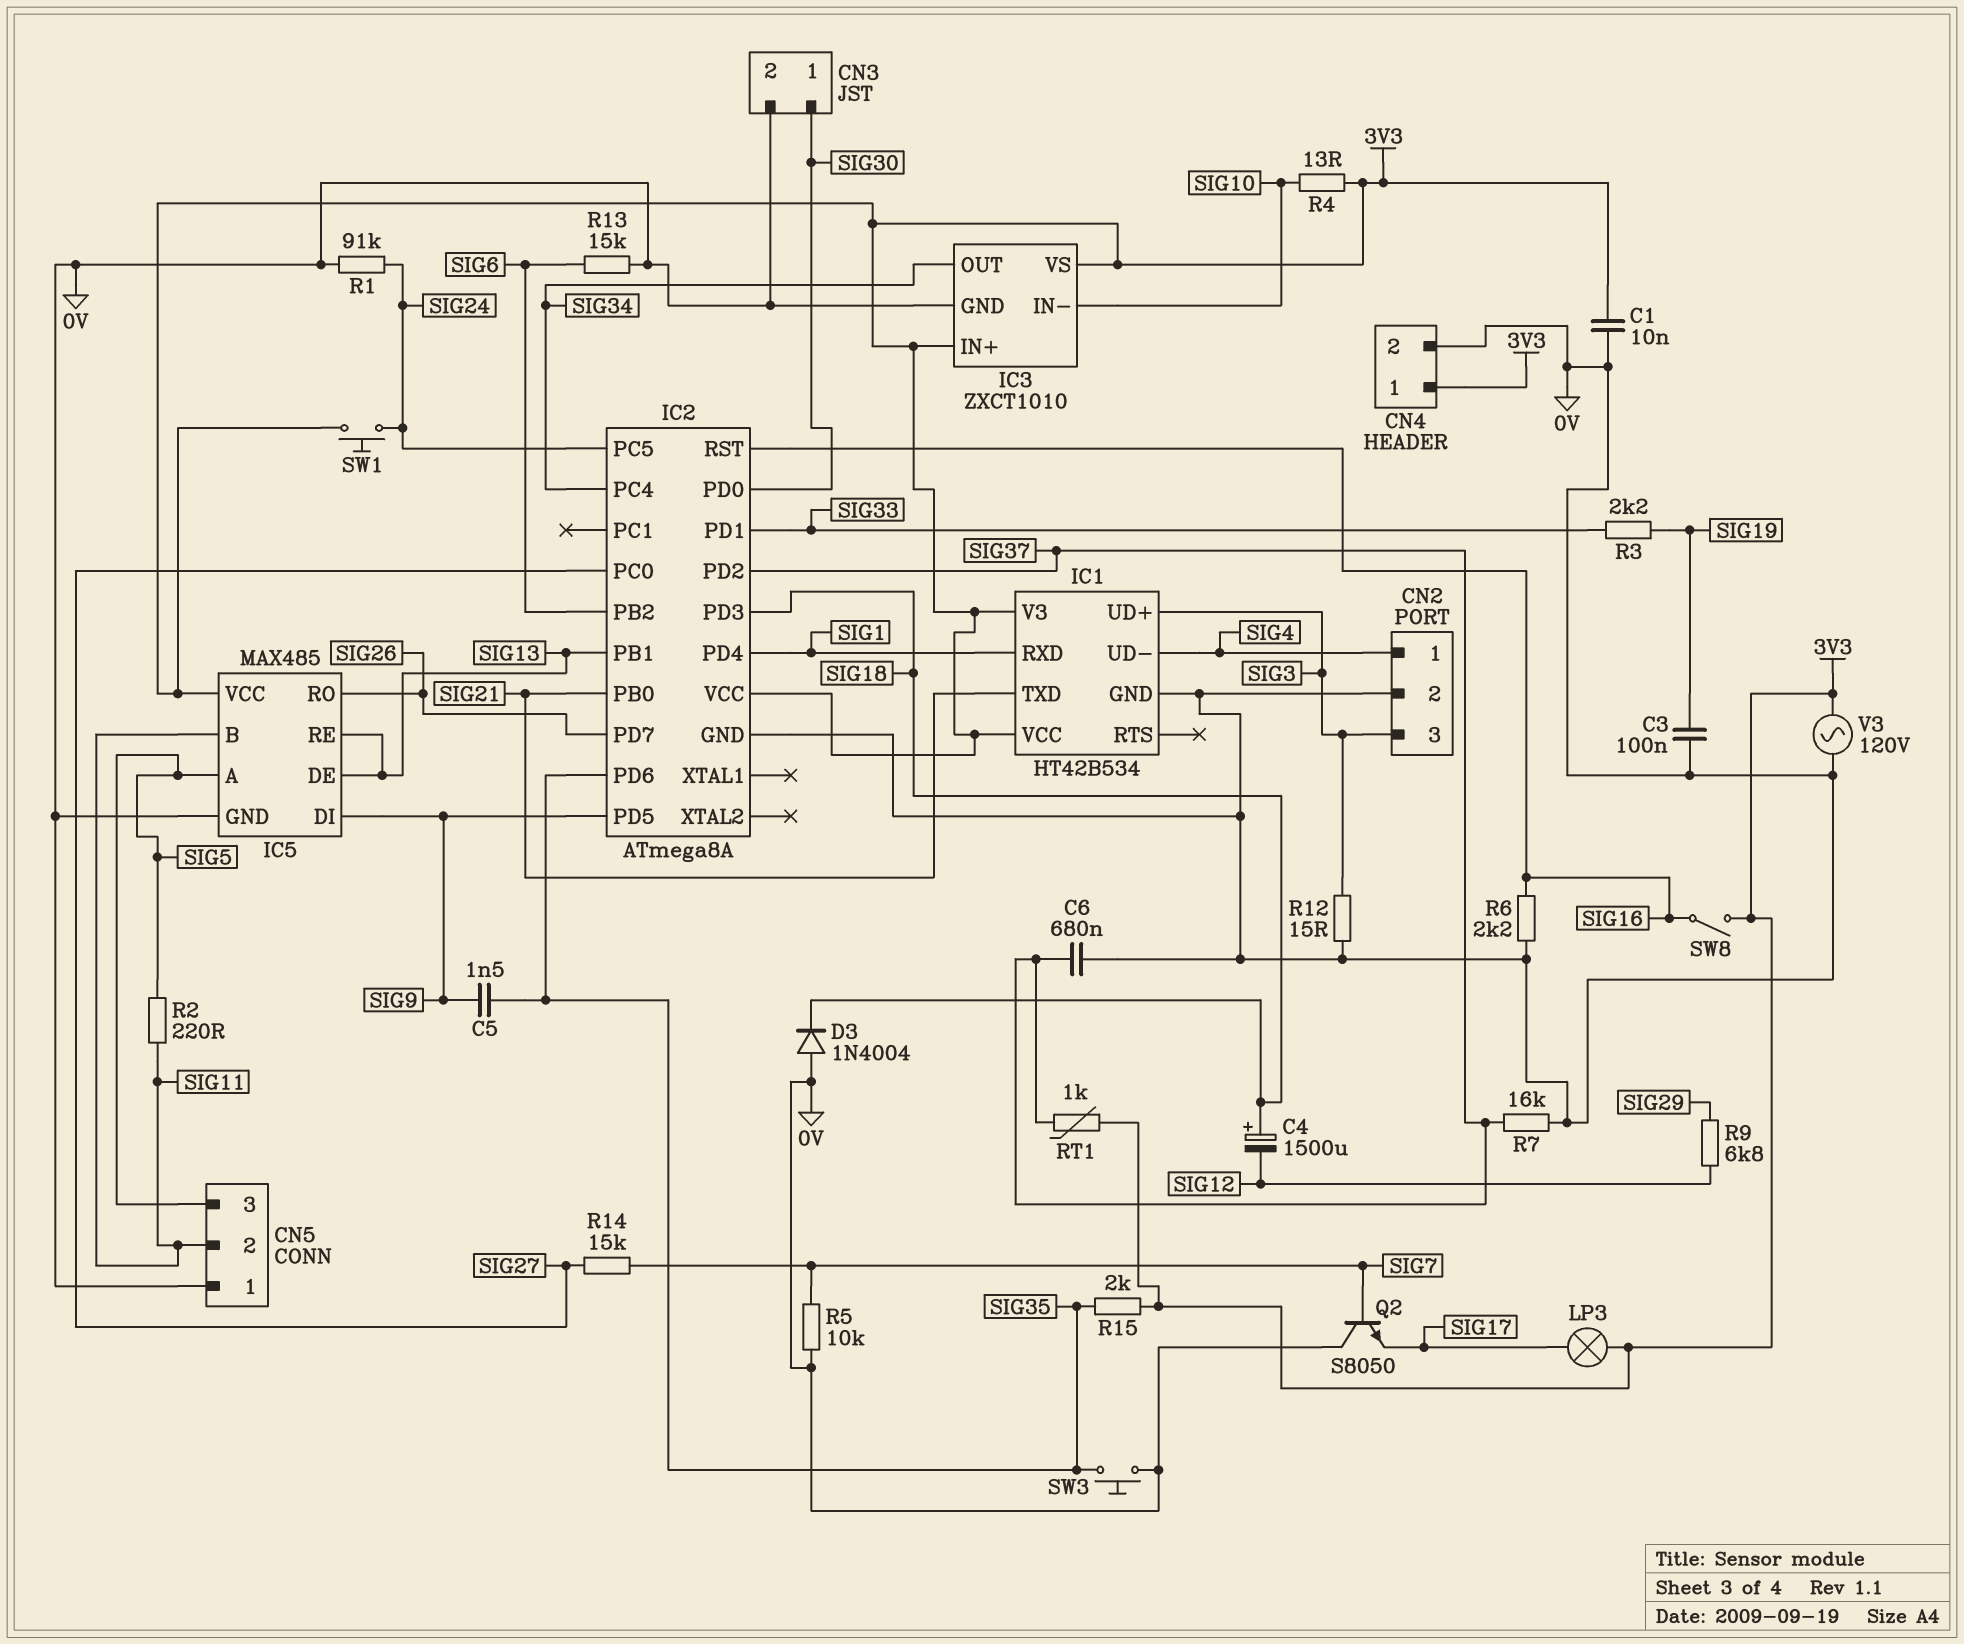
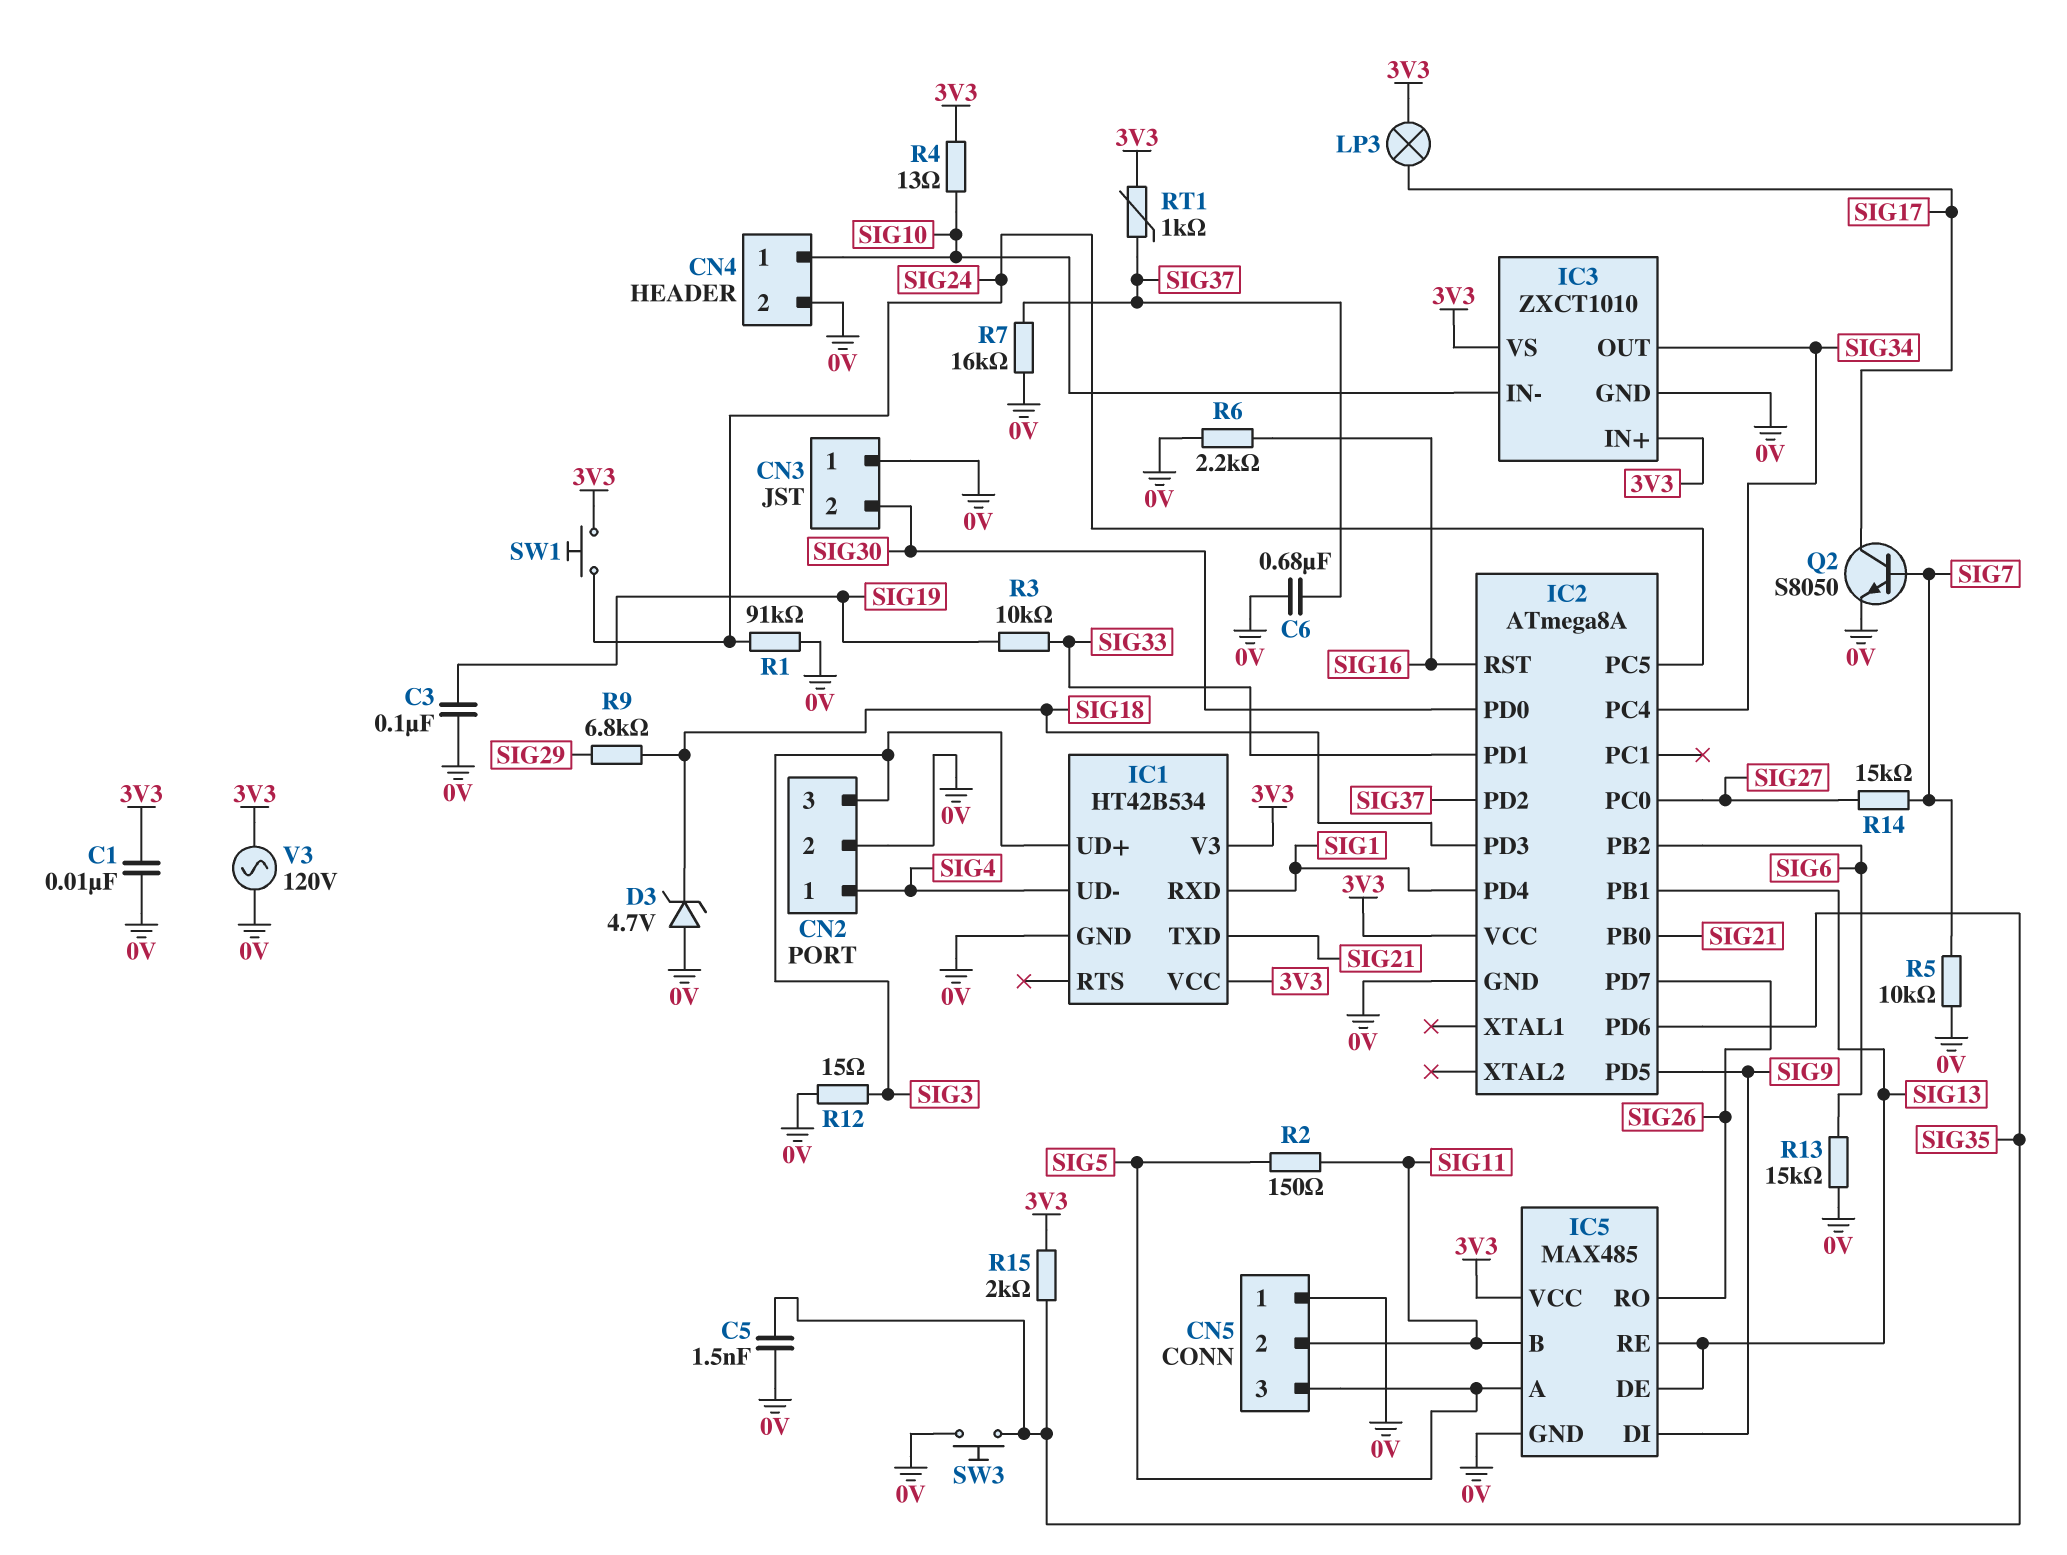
C4: 1500uF (plus SIG18, minus SIG12) -> none
C5: 1.5nF (SIG9, SIG35) -> 1.5nF (0V, SIG35)
CN3 pin 1: SIG30 -> 0V
CN3 pin 2: 0V -> SIG30
CN4 pin 1: 3V3 -> SIG10
D3: diode 1N4004 (A 0V, K SIG18) -> zener 4.7V (A 0V, K SIG18)
Q2: NPN S8050 (B SIG7, C 0V, E SIG17) -> NPN S8050 (B SIG7, C SIG17, E 0V)
R2: 220 (SIG5, SIG11) -> 150 (SIG5, SIG11)
R3: 2.2k (SIG19, SIG33) -> 10k (SIG19, SIG33)
R9: 6.8k (SIG12, SIG29) -> 6.8k (SIG18, SIG29)
SW8: switch (3V3, SIG16) -> none

